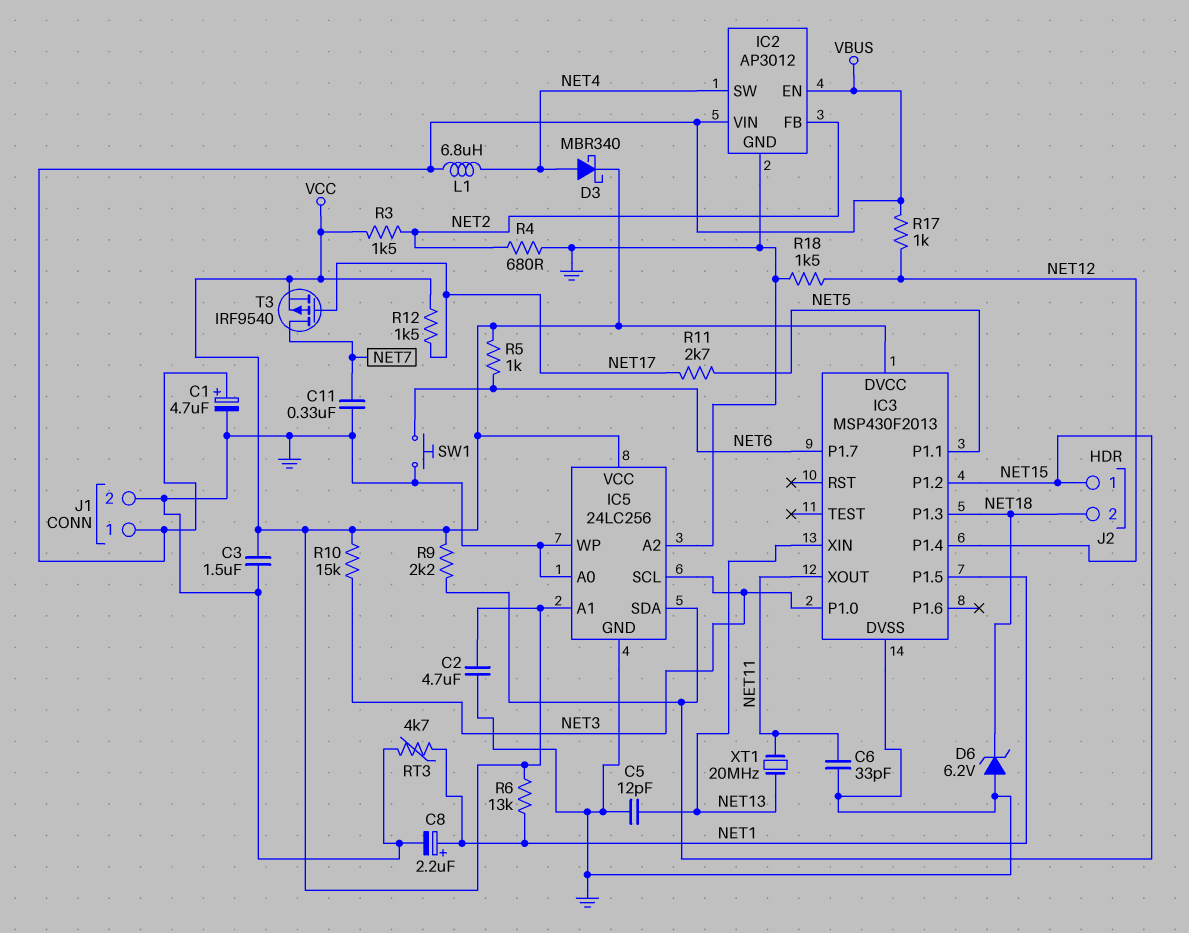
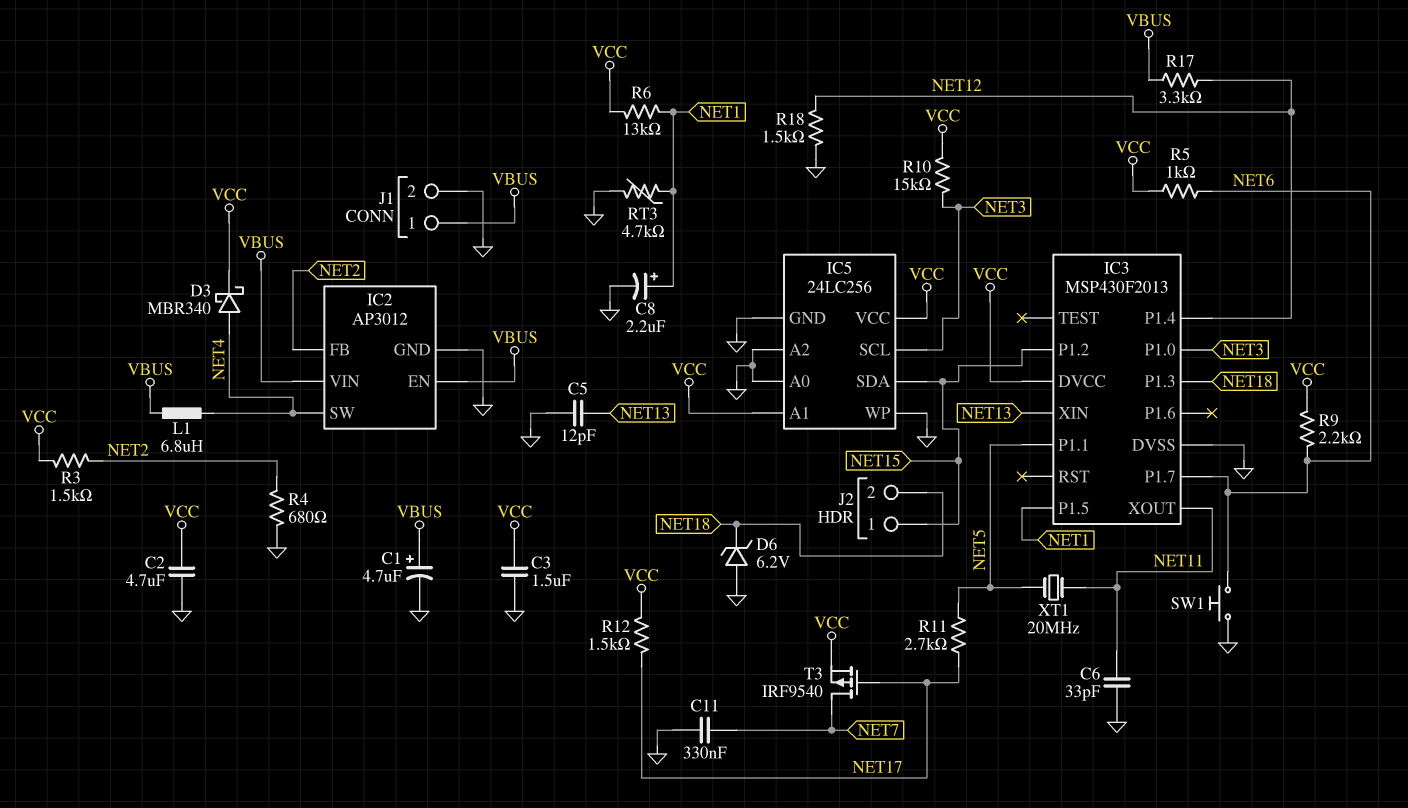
R9: 2.2k (NET15, VCC) -> 2.2k (NET6, VCC)
R17: 1k (NET12, VBUS) -> 3.3k (NET12, VBUS)
XT1: 20MHz (NET11, NET13) -> 20MHz (NET5, NET11)

